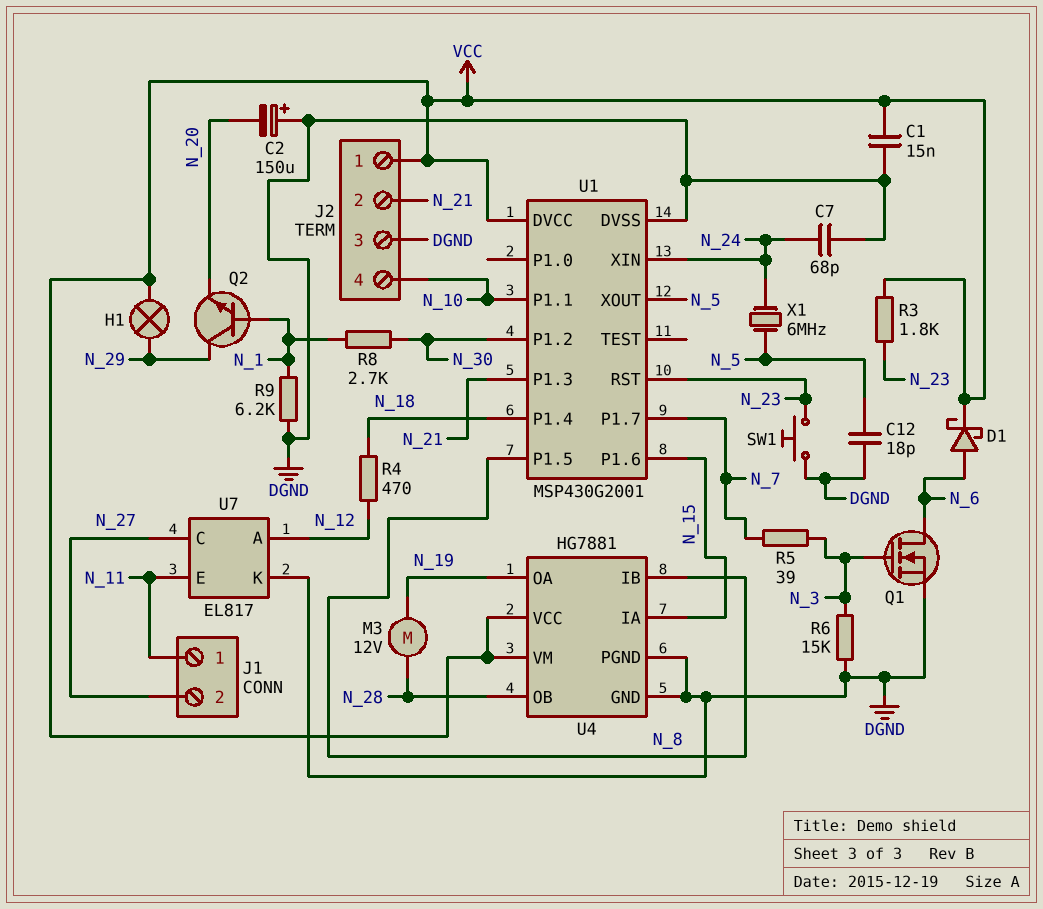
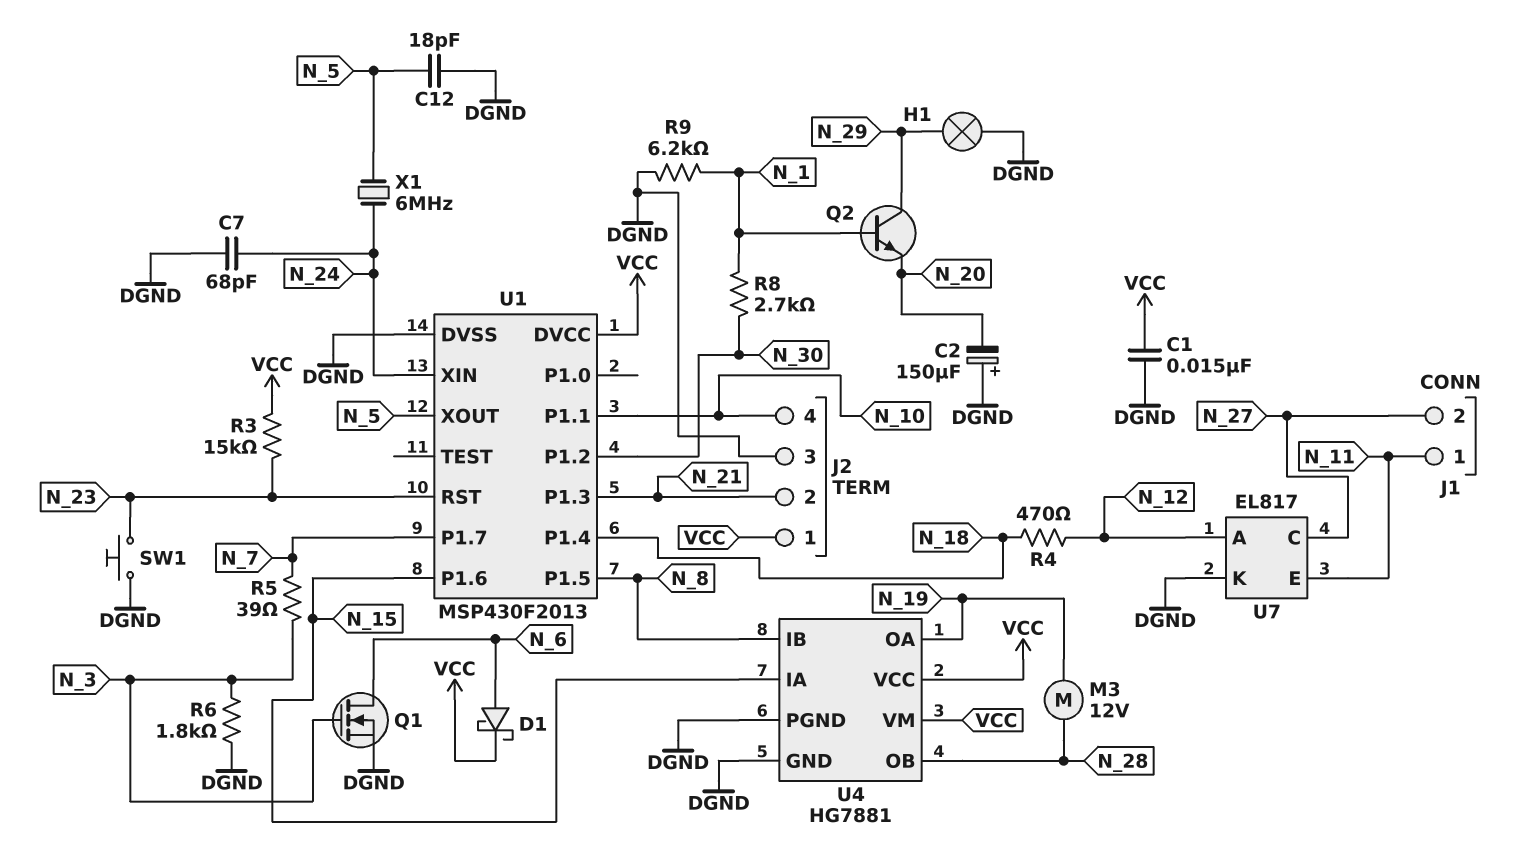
H1: lamp (N_29, VCC) -> lamp (DGND, N_29)
R3: 1.8k (N_23, VCC) -> 15k (N_23, VCC)
R6: 15k (DGND, N_3) -> 1.8k (DGND, N_3)
U1: MSP430G2001 -> MSP430F2013

